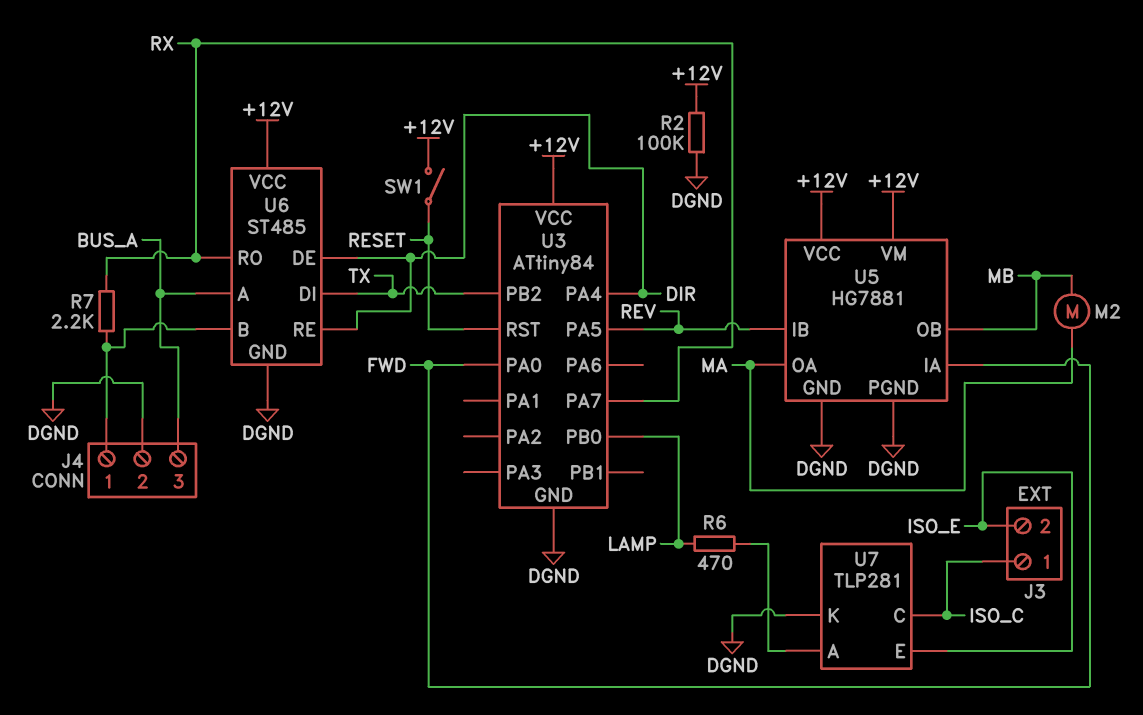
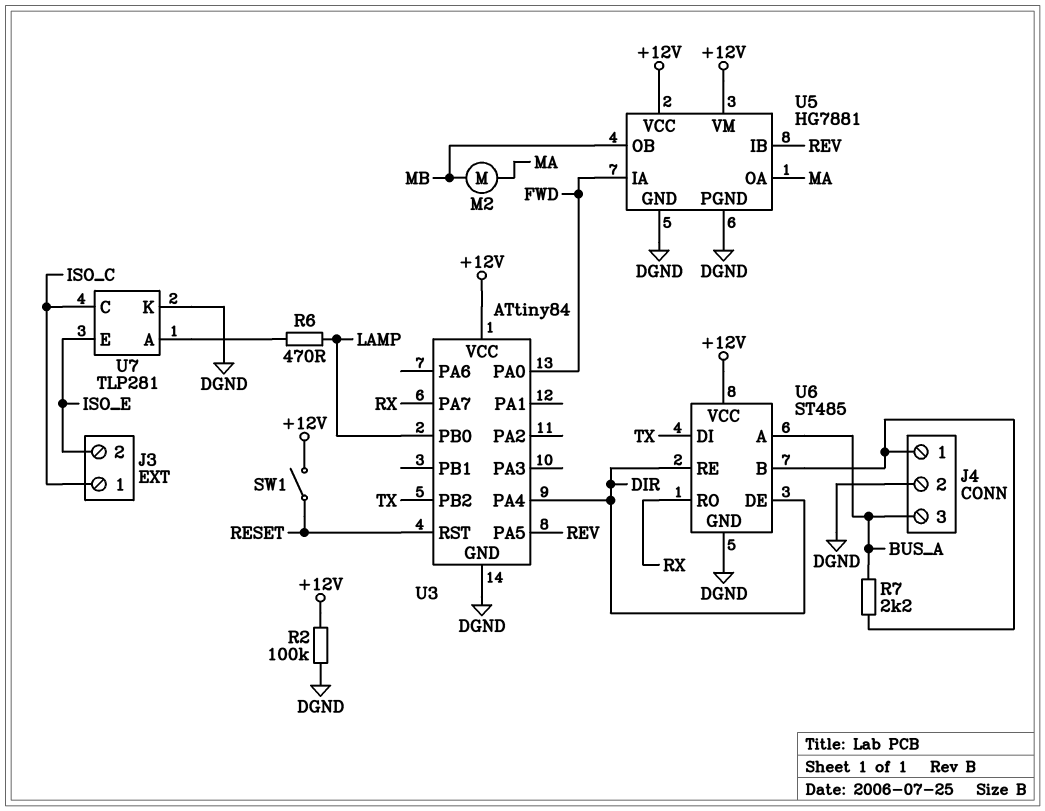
R7: 2.2k (J4/1, RX) -> 2.2k (BUS_A, J4/1)

